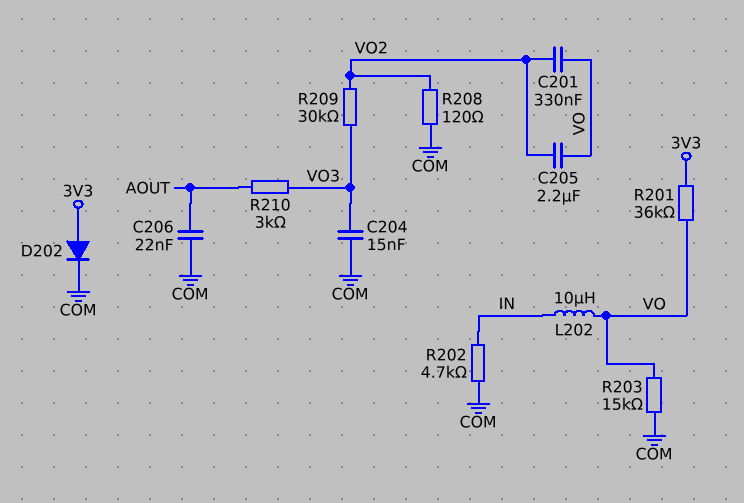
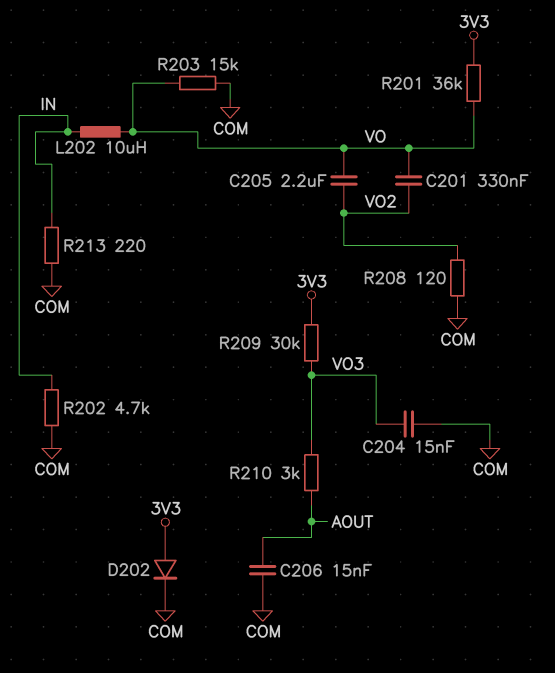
C206: 22nF (AOUT, COM) -> 15nF (AOUT, COM)
R209: 30k (VO2, VO3) -> 30k (3V3, VO3)
R213: none -> 220 (COM, IN)

